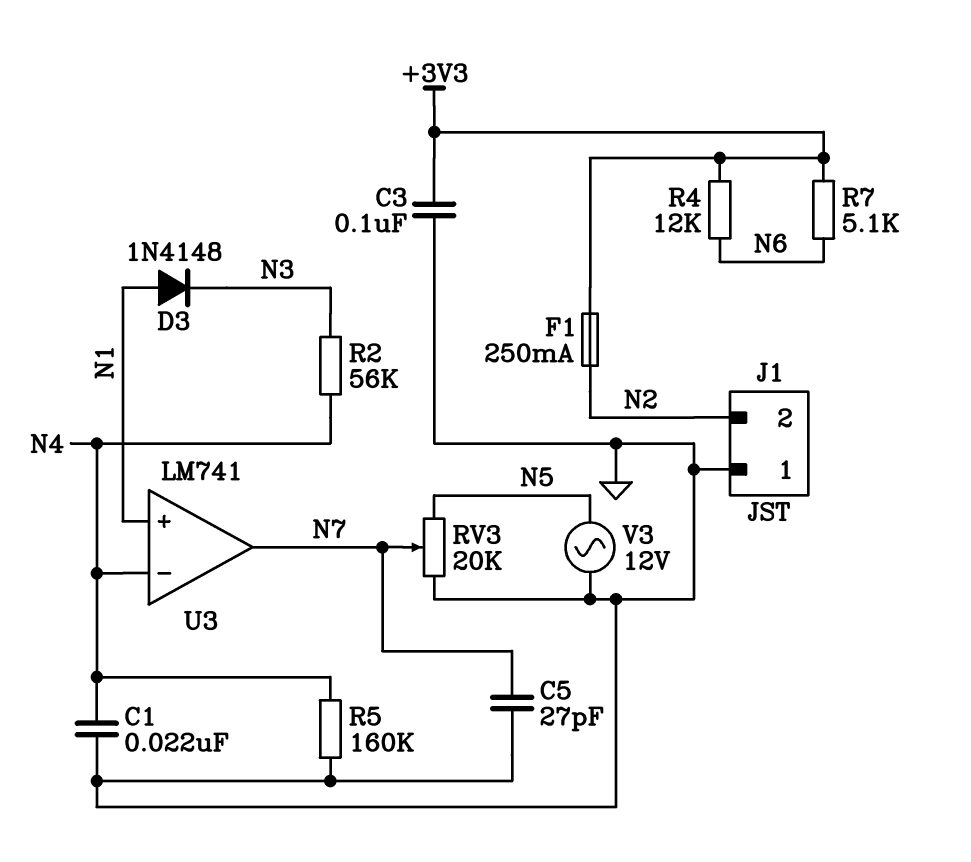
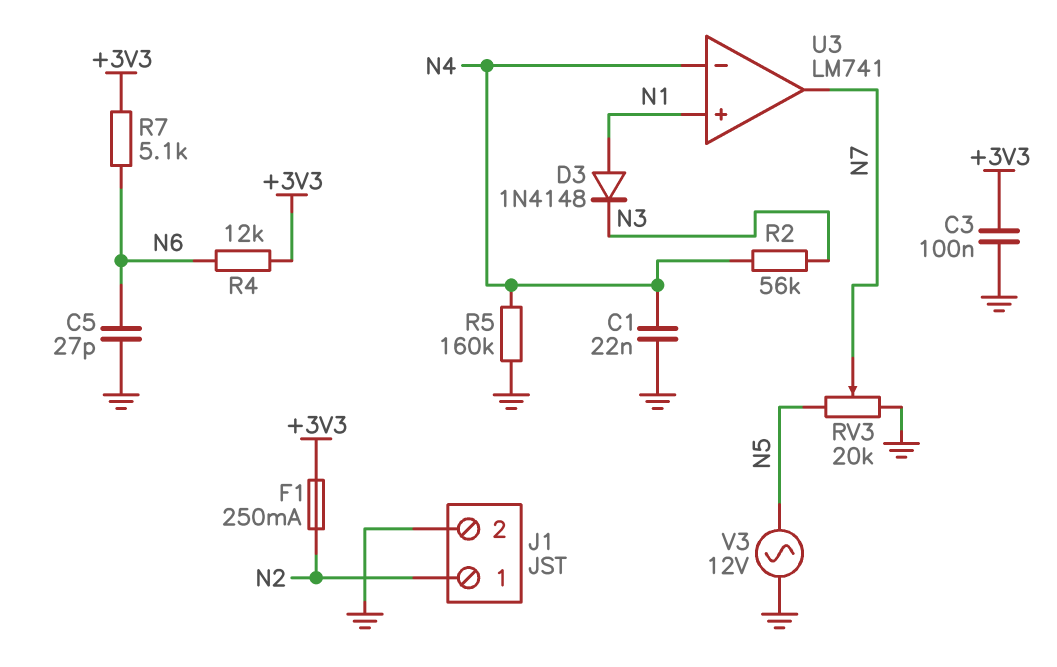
C5: 27pF (GND, N7) -> 27pF (GND, N6)
J1 pin 1: GND -> N2
J1 pin 2: N2 -> GND

